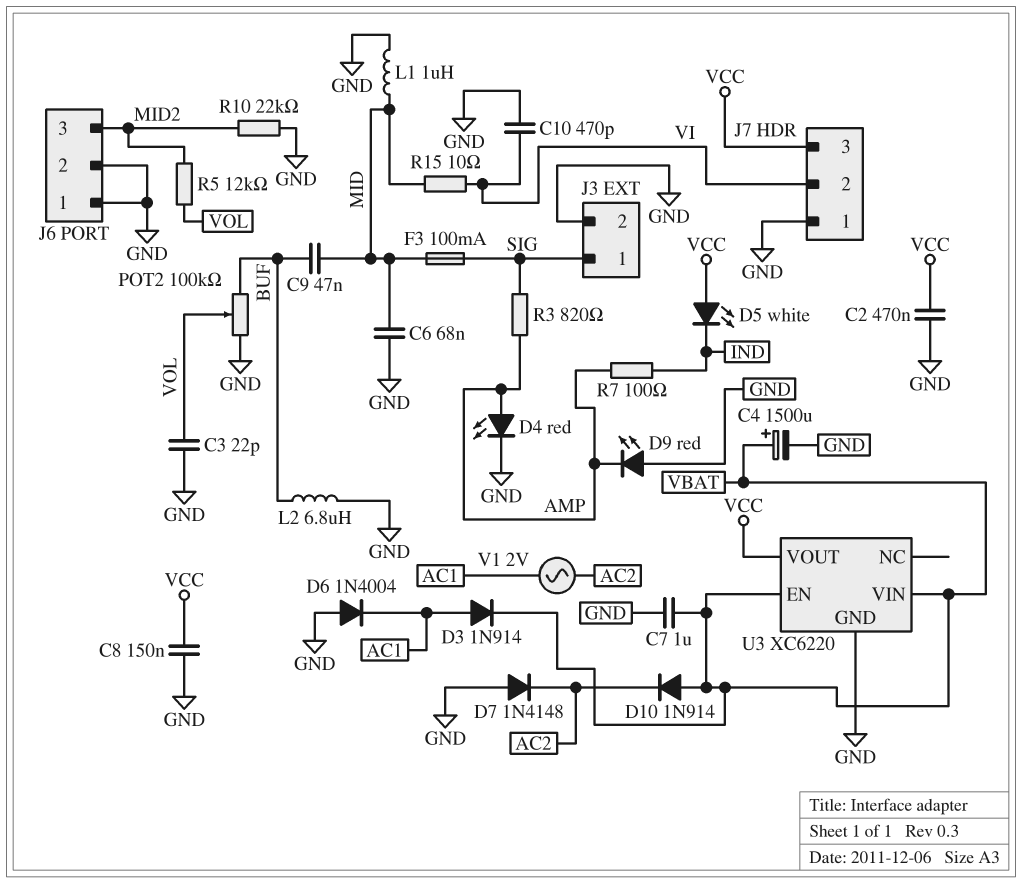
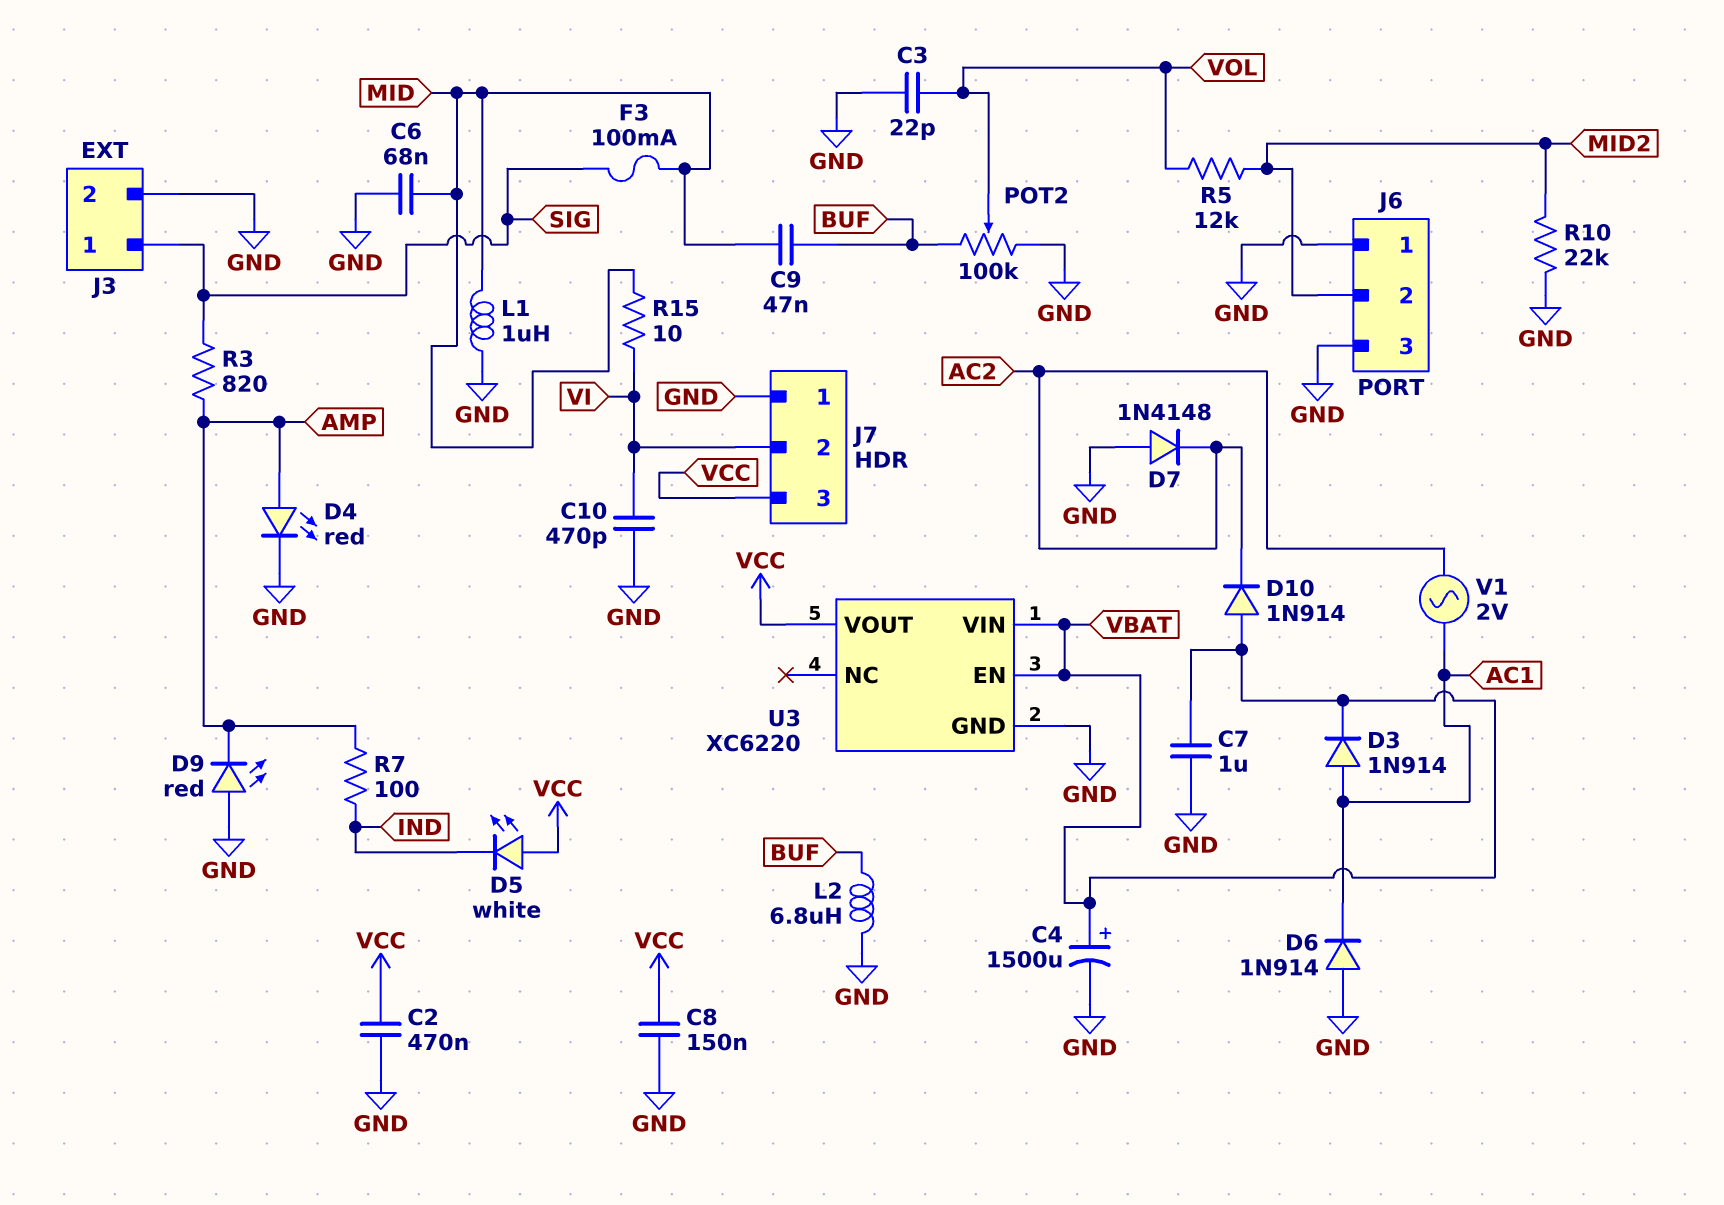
D6: diode 1N4004 (A GND, K AC1) -> diode 1N914 (A GND, K AC1)
J6 pin 2: GND -> MID2
J6 pin 3: MID2 -> GND

